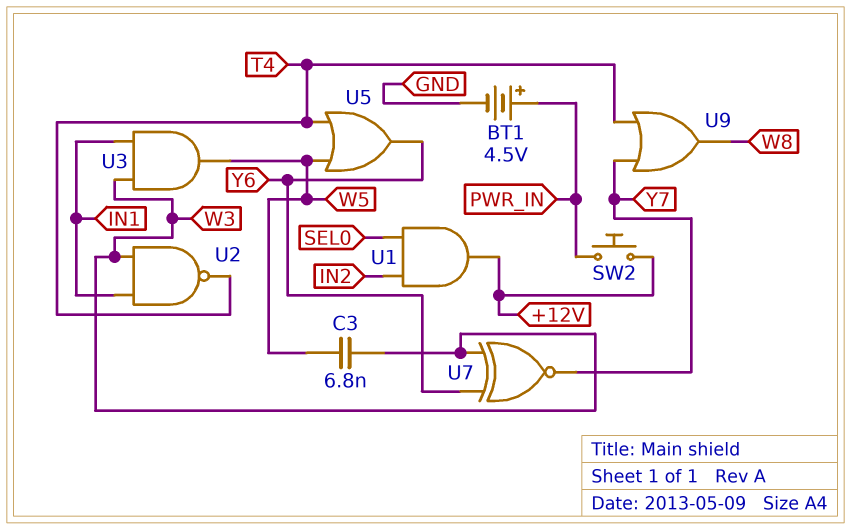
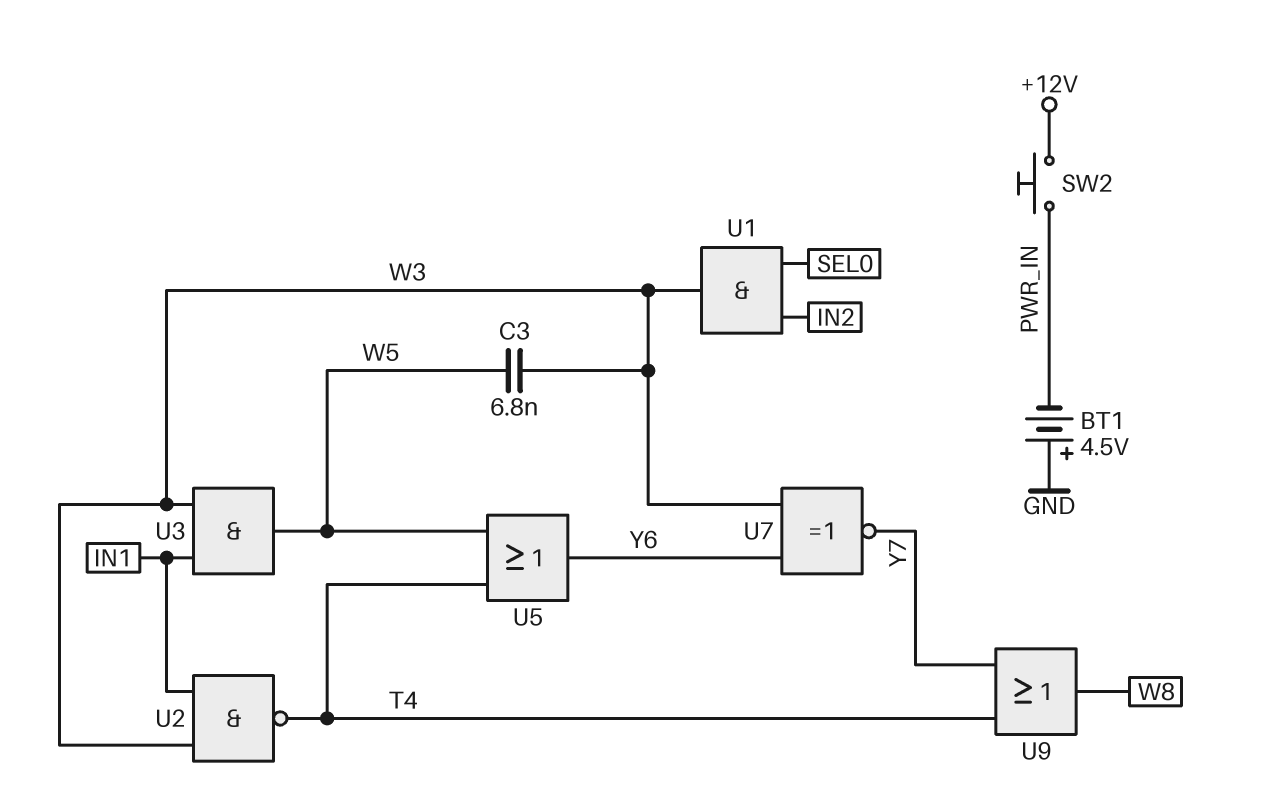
BT1: 4.5V (plus PWR_IN, minus GND) -> 4.5V (plus GND, minus PWR_IN)
U1: AND (in IN2, in SEL0, out +12V) -> AND (in IN2, in SEL0, out W3)

